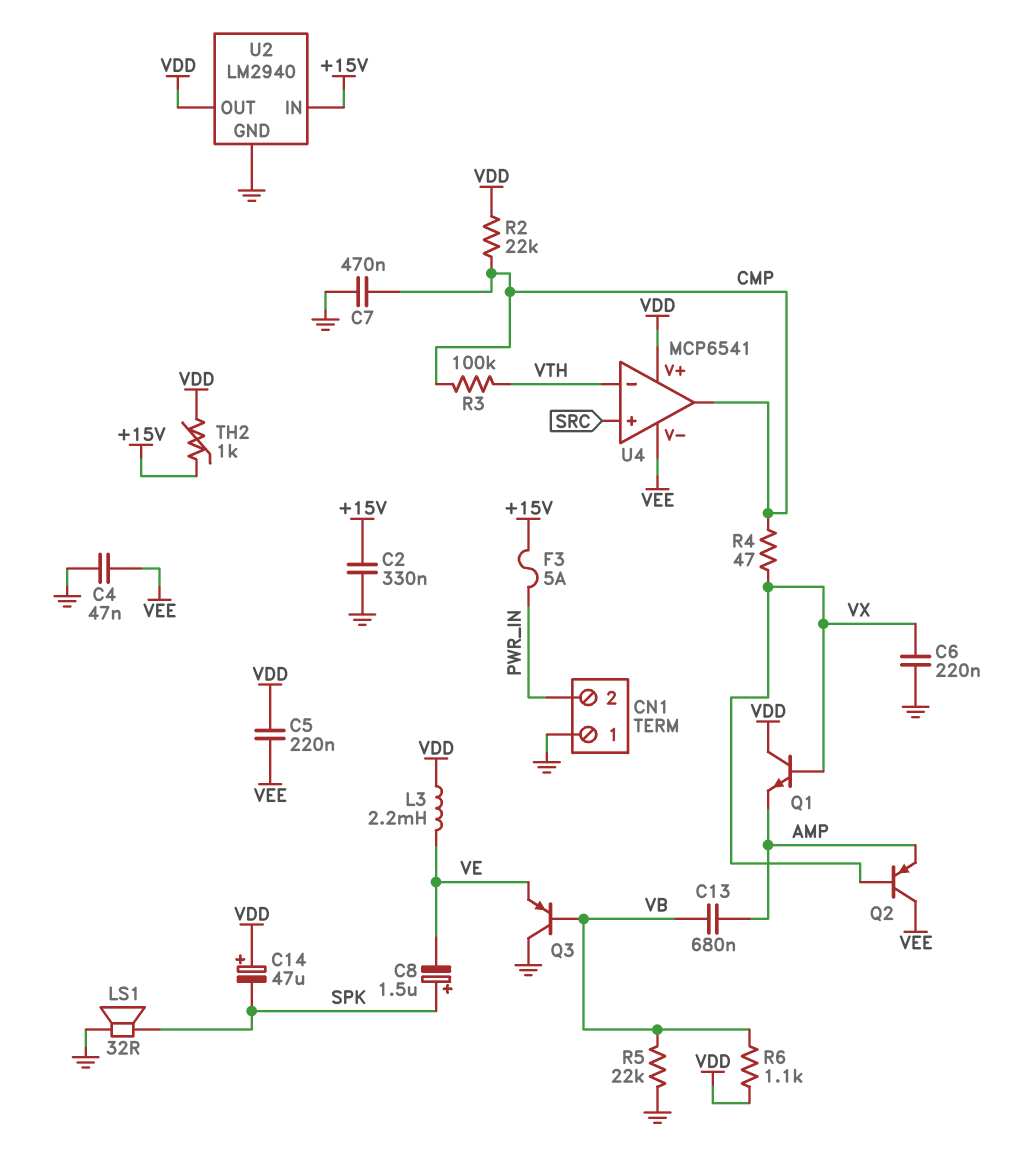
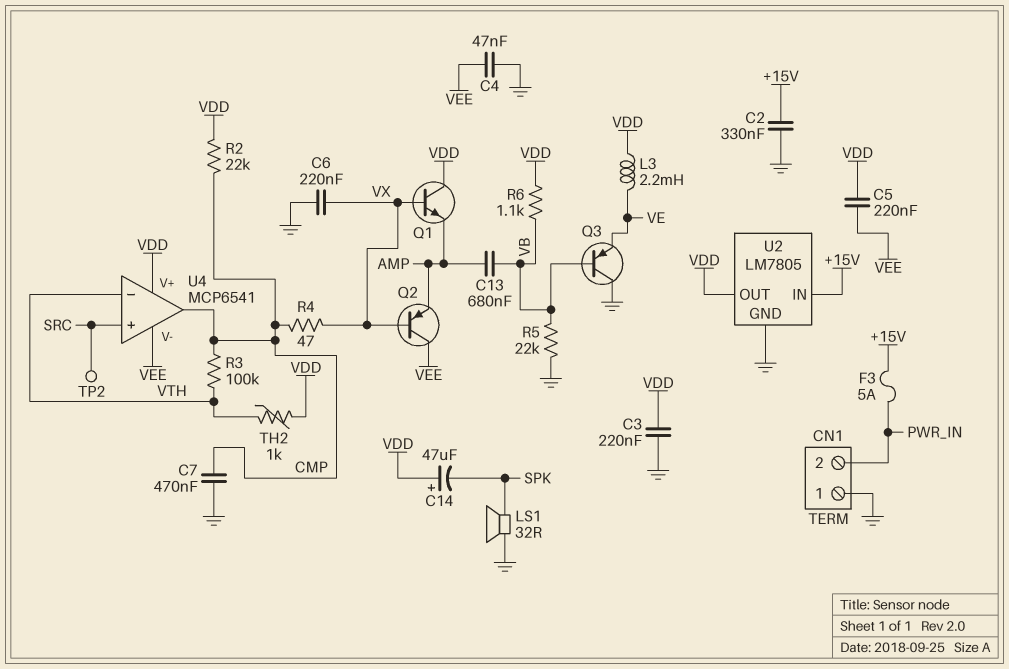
C3: none -> 220nF (GND, VDD)
C8: 1.5uF (plus SPK, minus VE) -> none
TH2: 1k (+15V, VDD) -> 1k (VDD, VTH)
TP2: none -> test point (SRC)
U2: LM2940 -> LM7805

